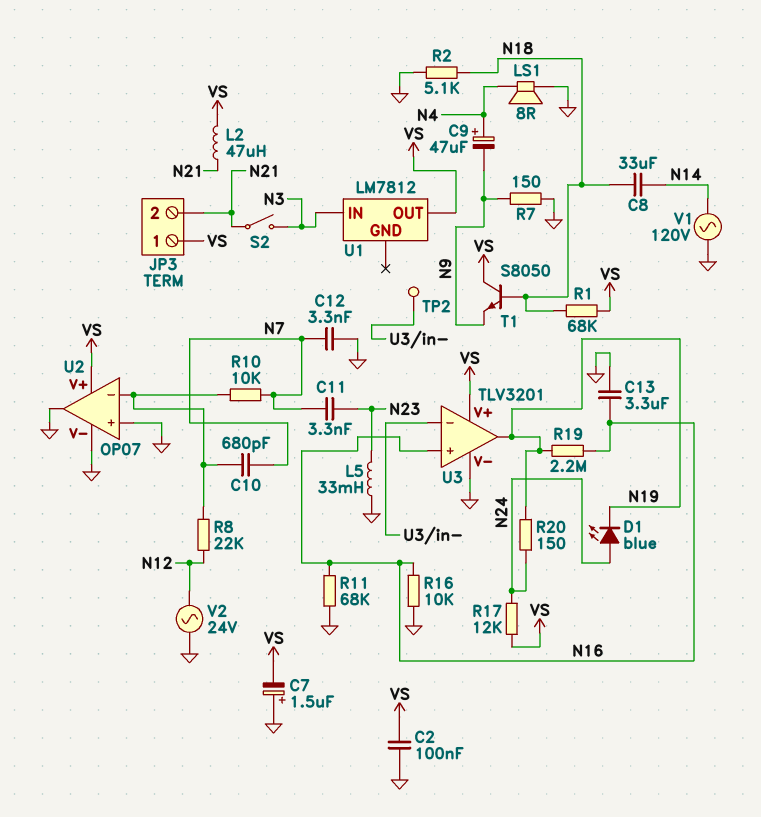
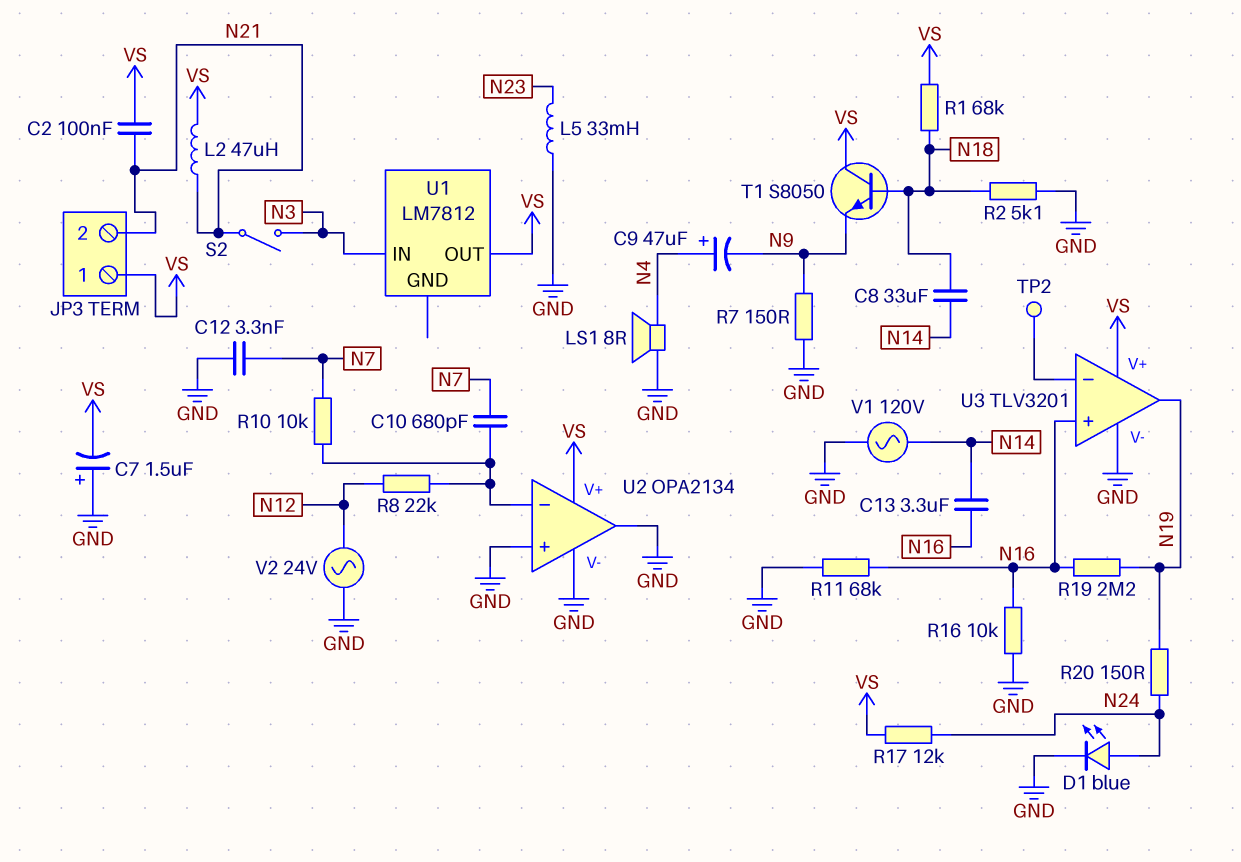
C2: 100nF (GND, VS) -> 100nF (N21, VS)
C11: 3.3nF (N7, N23) -> none
C13: 3.3uF (GND, N16) -> 3.3uF (N14, N16)
D1: LED blue (A N24, K N19) -> LED blue (A N24, K GND)
U2: OP07 -> OPA2134

